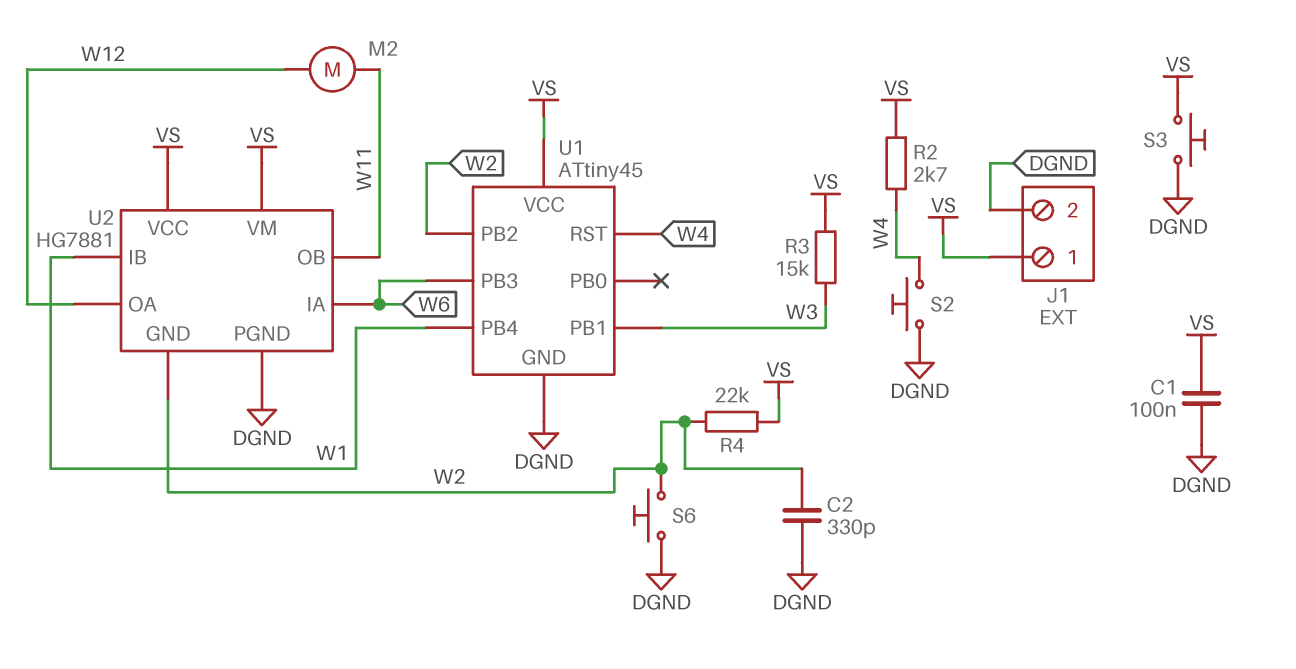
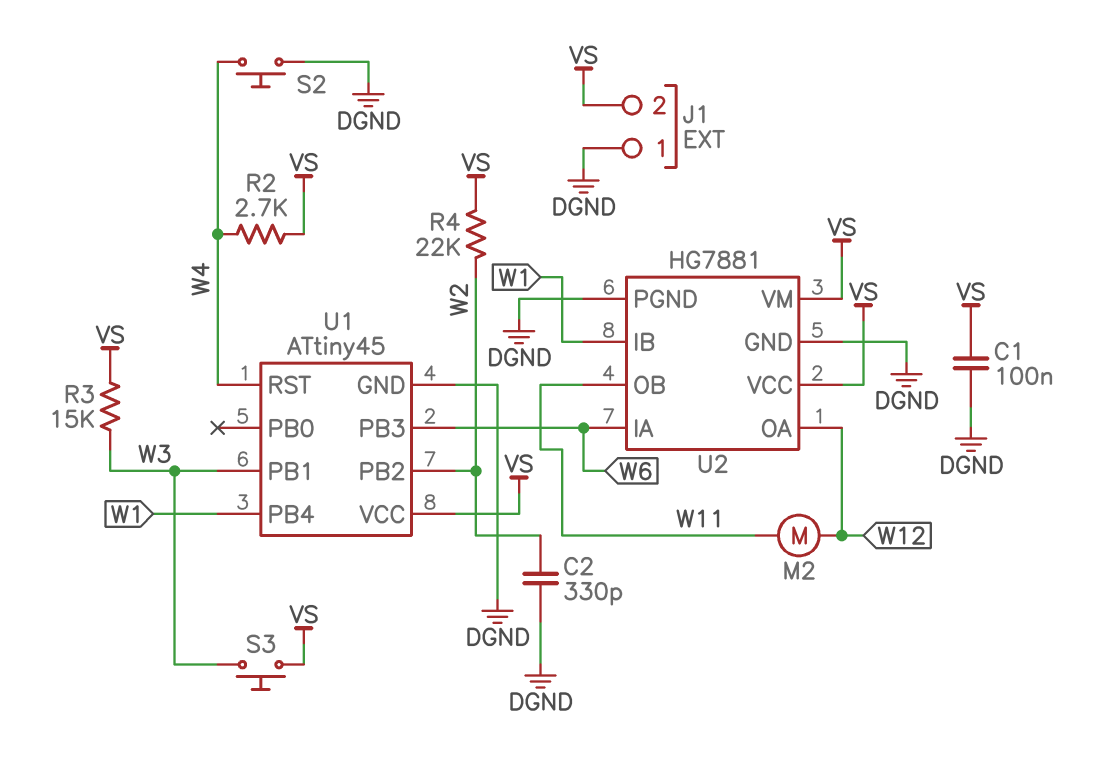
J1 pin 1: VS -> DGND
J1 pin 2: DGND -> VS
S3: button (DGND, VS) -> button (VS, W3)
S6: button (DGND, W2) -> none
U2 pin GND: W2 -> DGND

